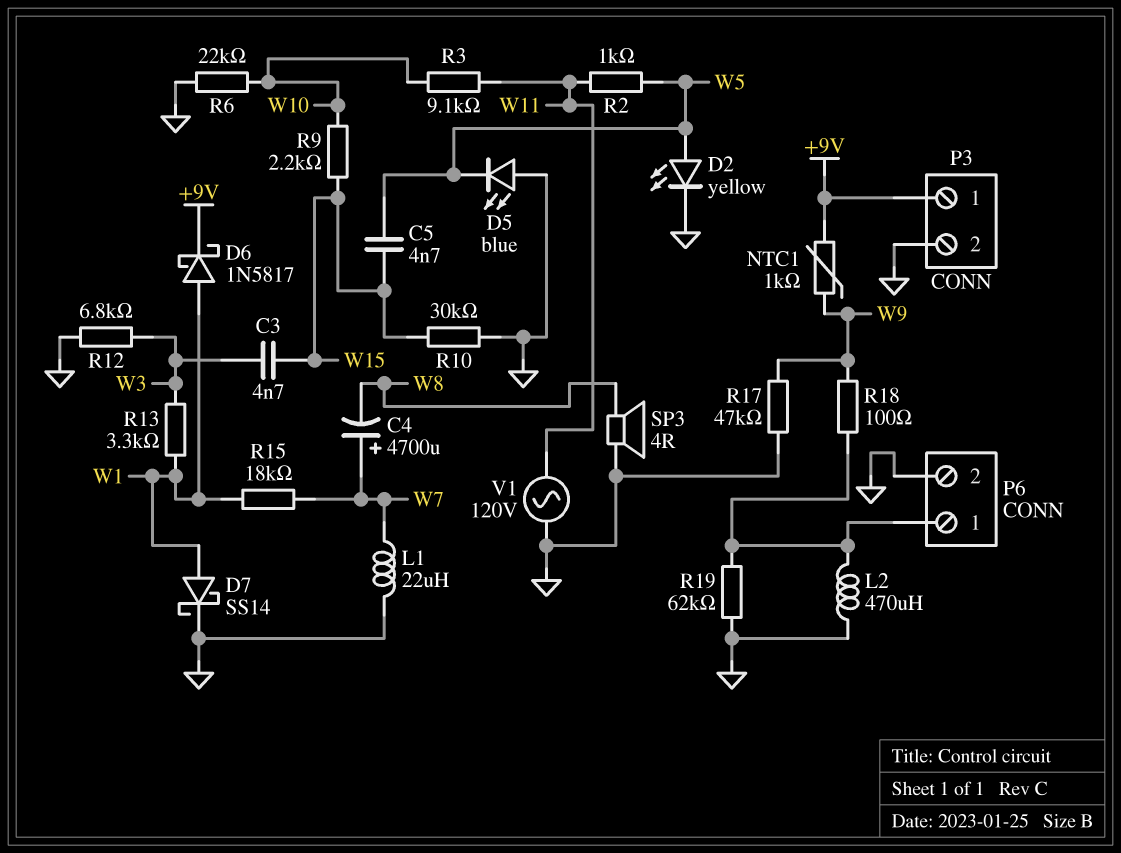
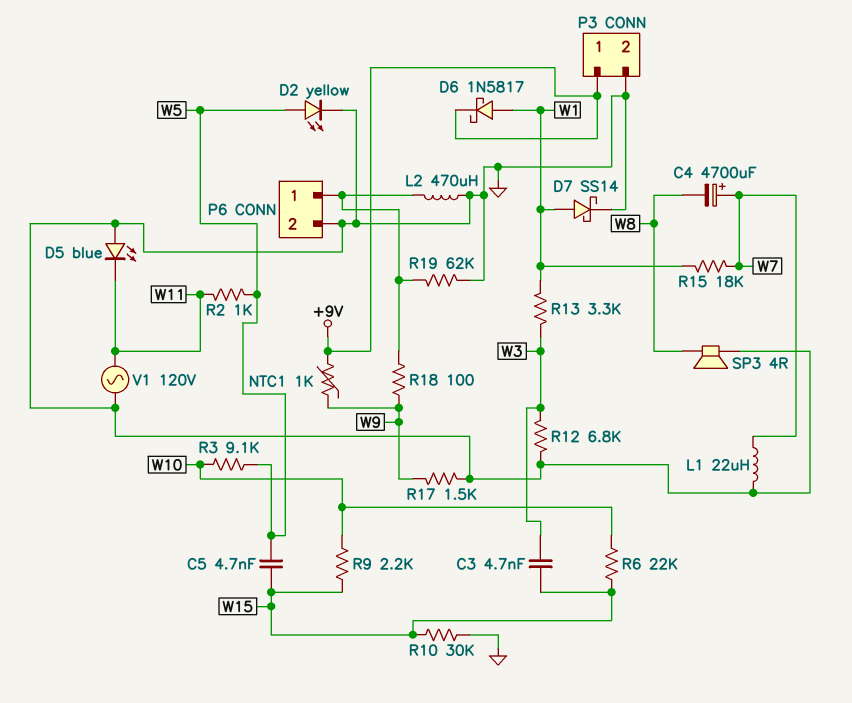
D5: LED blue (A GND, K W5) -> LED blue (A GND, K W11)
R3: 9.1k (W10, W11) -> 9.1k (W5, W10)
R6: 22k (GND, W10) -> 22k (W10, W15)
R17: 47k (GND, W9) -> 1.5k (GND, W9)

